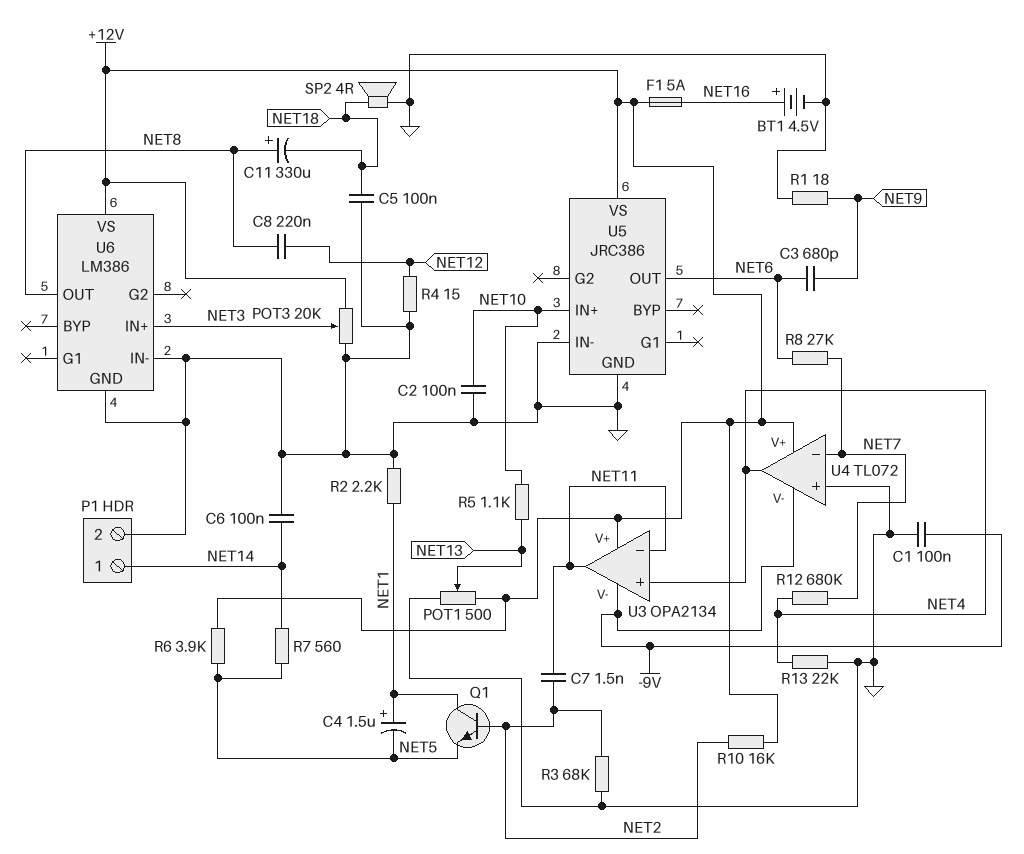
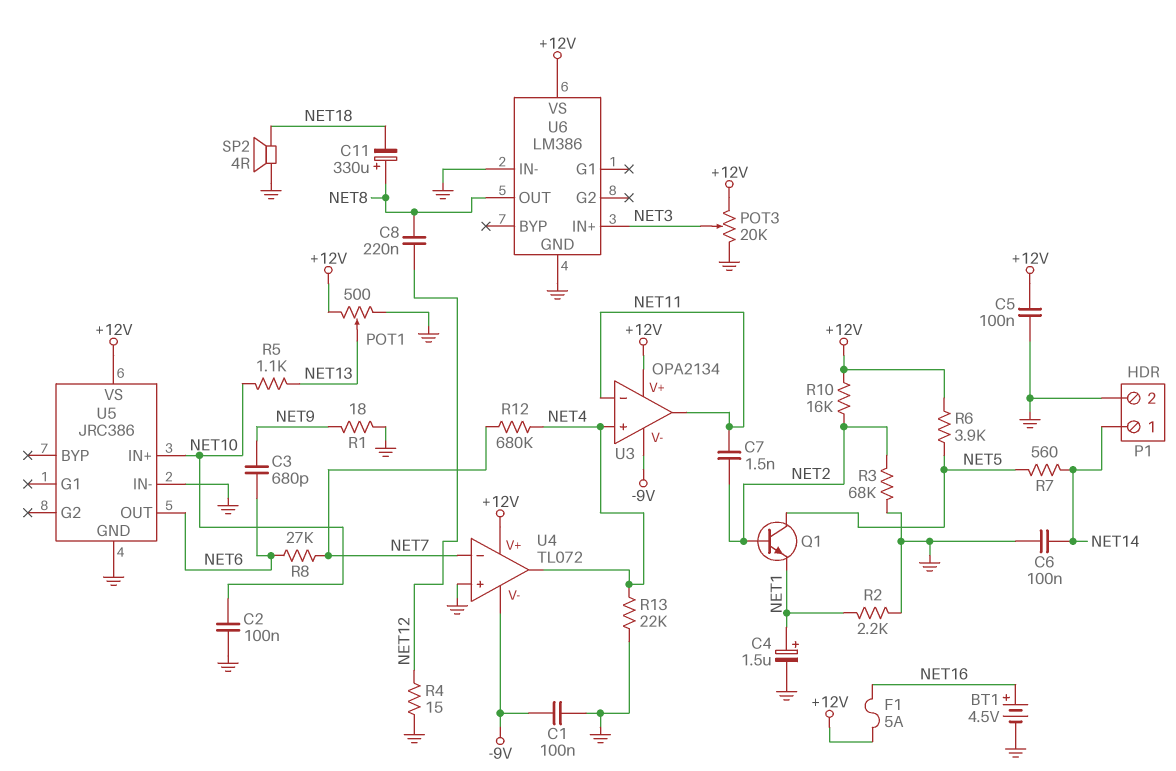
C4: 1.5uF (plus NET1, minus NET5) -> 1.5uF (plus NET1, minus GND)
C5: 100nF (GND, NET18) -> 100nF (+12V, GND)
Q1: NPN (B NET2, C NET1, E NET5) -> NPN (B NET2, C NET5, E NET1)

